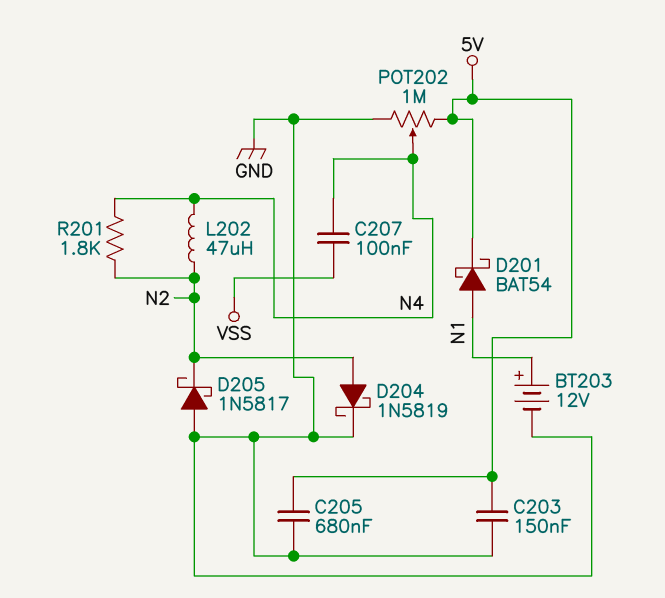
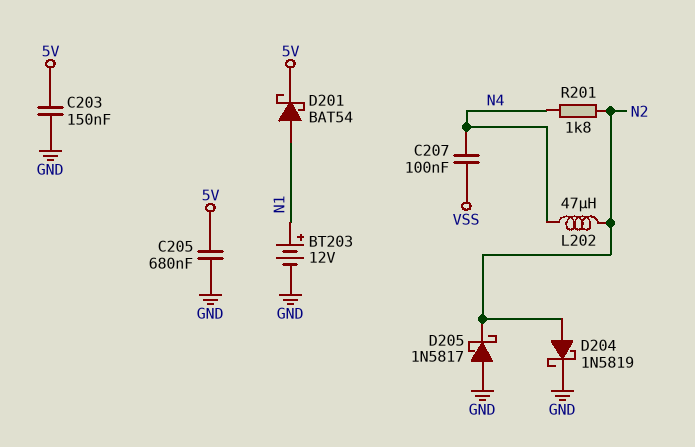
POT202: 1M (5V, GND, wiper N4) -> none

